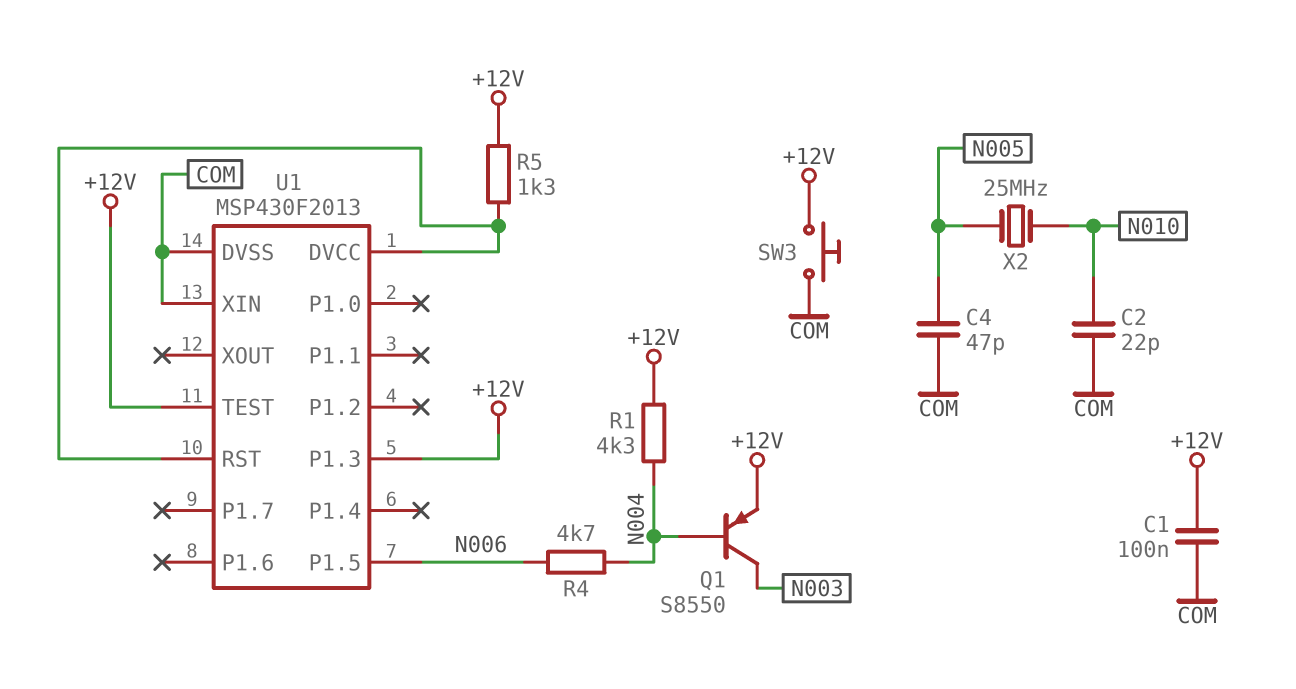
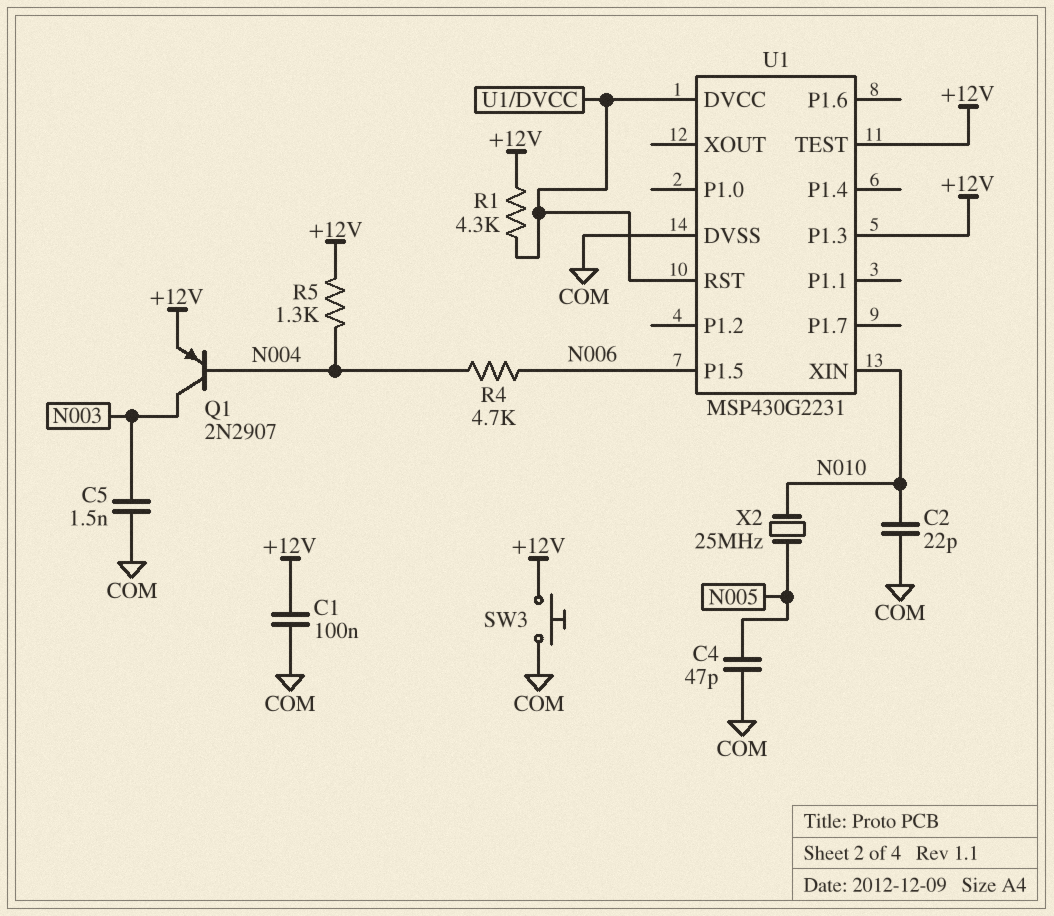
C5: none -> 1.5nF (COM, N003)
Q1: PNP S8550 (B N004, C N003, E +12V) -> PNP 2N2907 (B N004, C N003, E +12V)
R1: 4.3k (+12V, N004) -> 4.3k (+12V, U1/DVCC)
R5: 1.3k (+12V, U1/DVCC) -> 1.3k (+12V, N004)
U1: MSP430F2013 -> MSP430G2231
U1 pin XIN: COM -> N010

